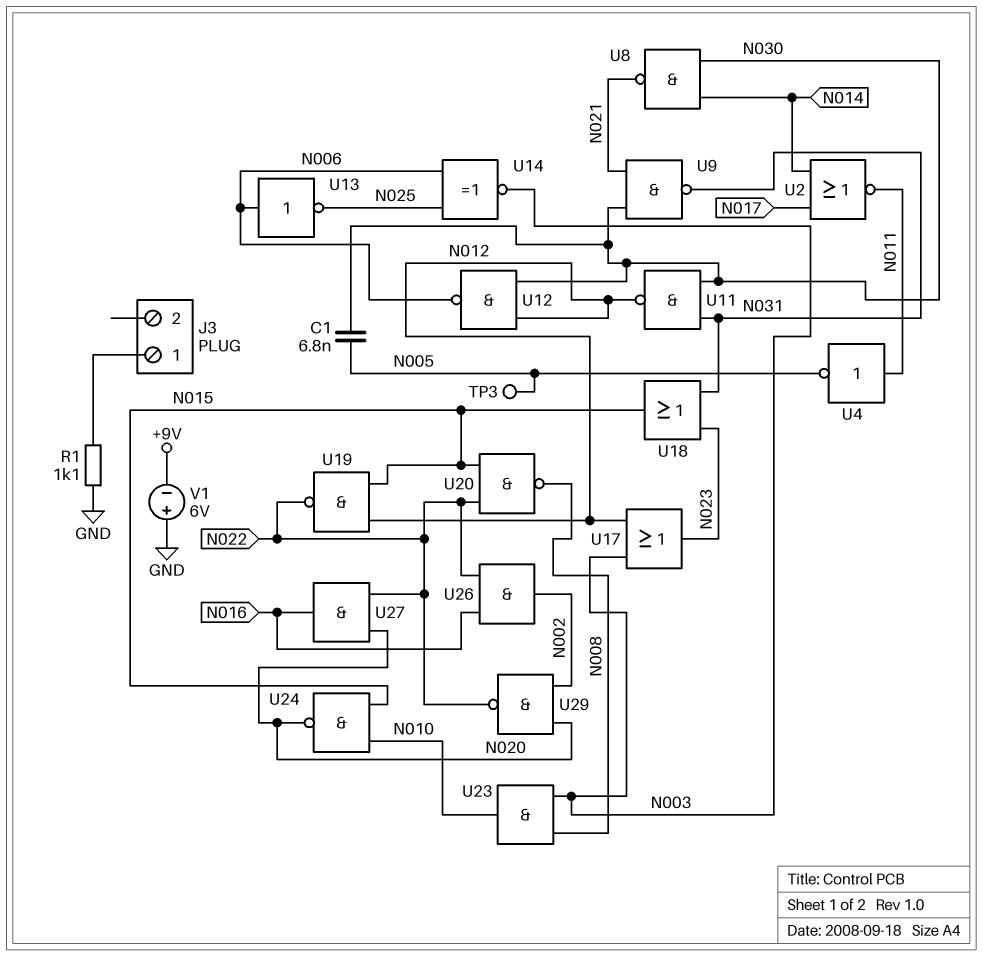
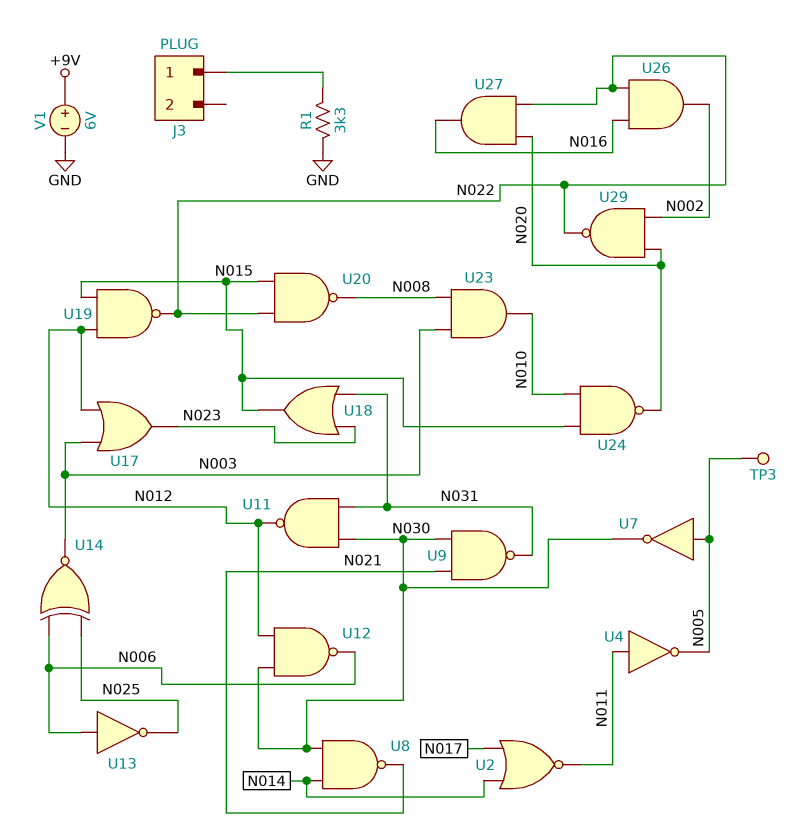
C1: 6.8nF (N005, N030) -> none
R1: 1.1k (GND, J3/1) -> 3.3k (GND, J3/1)
U7: none -> NOT (in N005, out N030)
V1: 6V (plus GND, minus +9V) -> 6V (plus +9V, minus GND)

